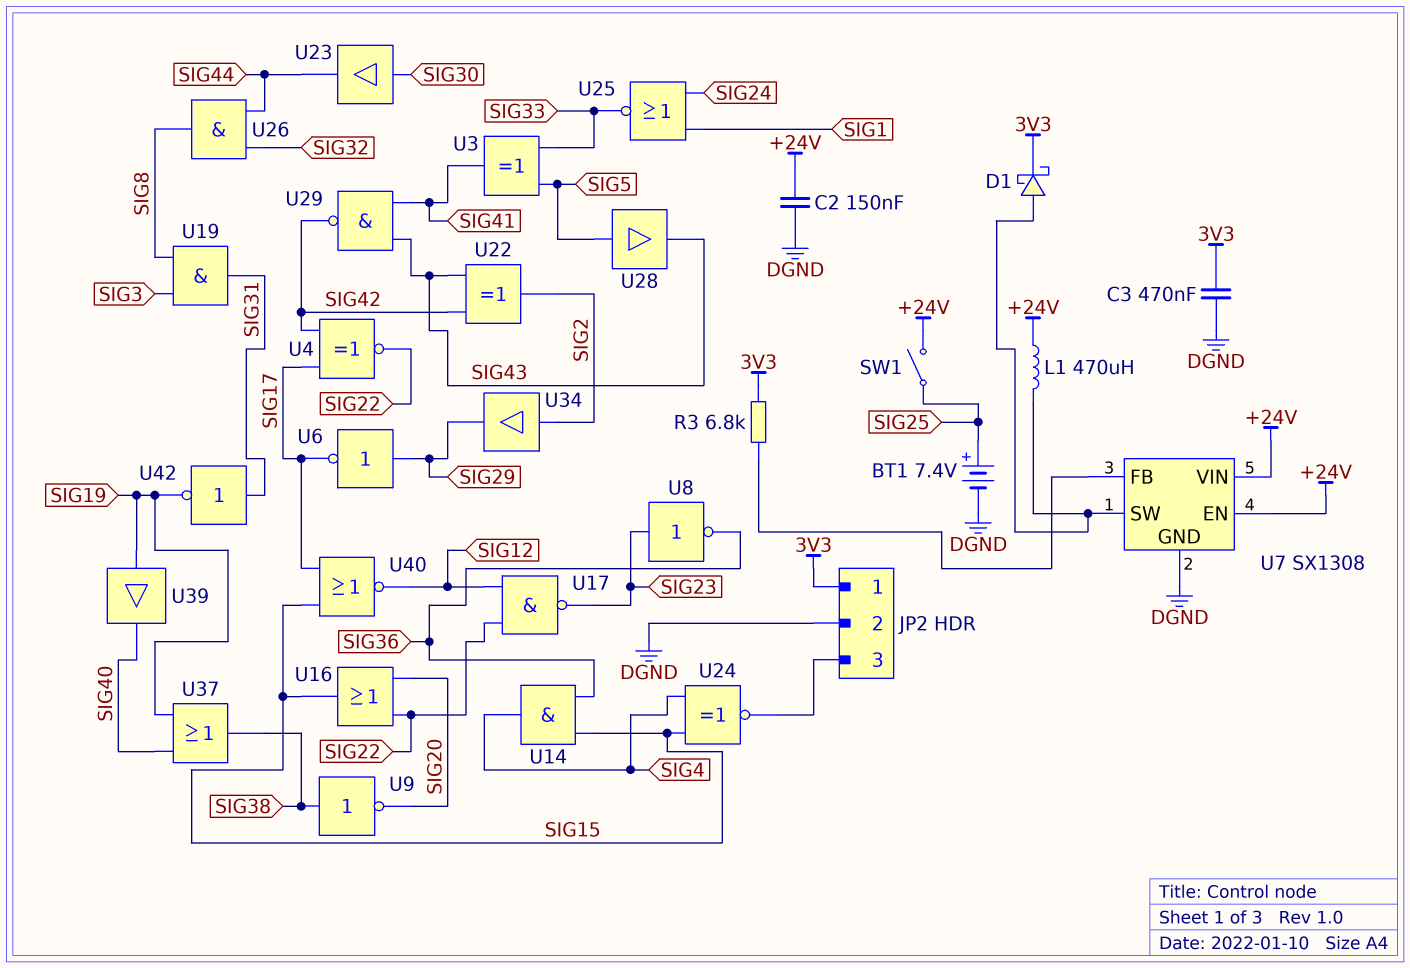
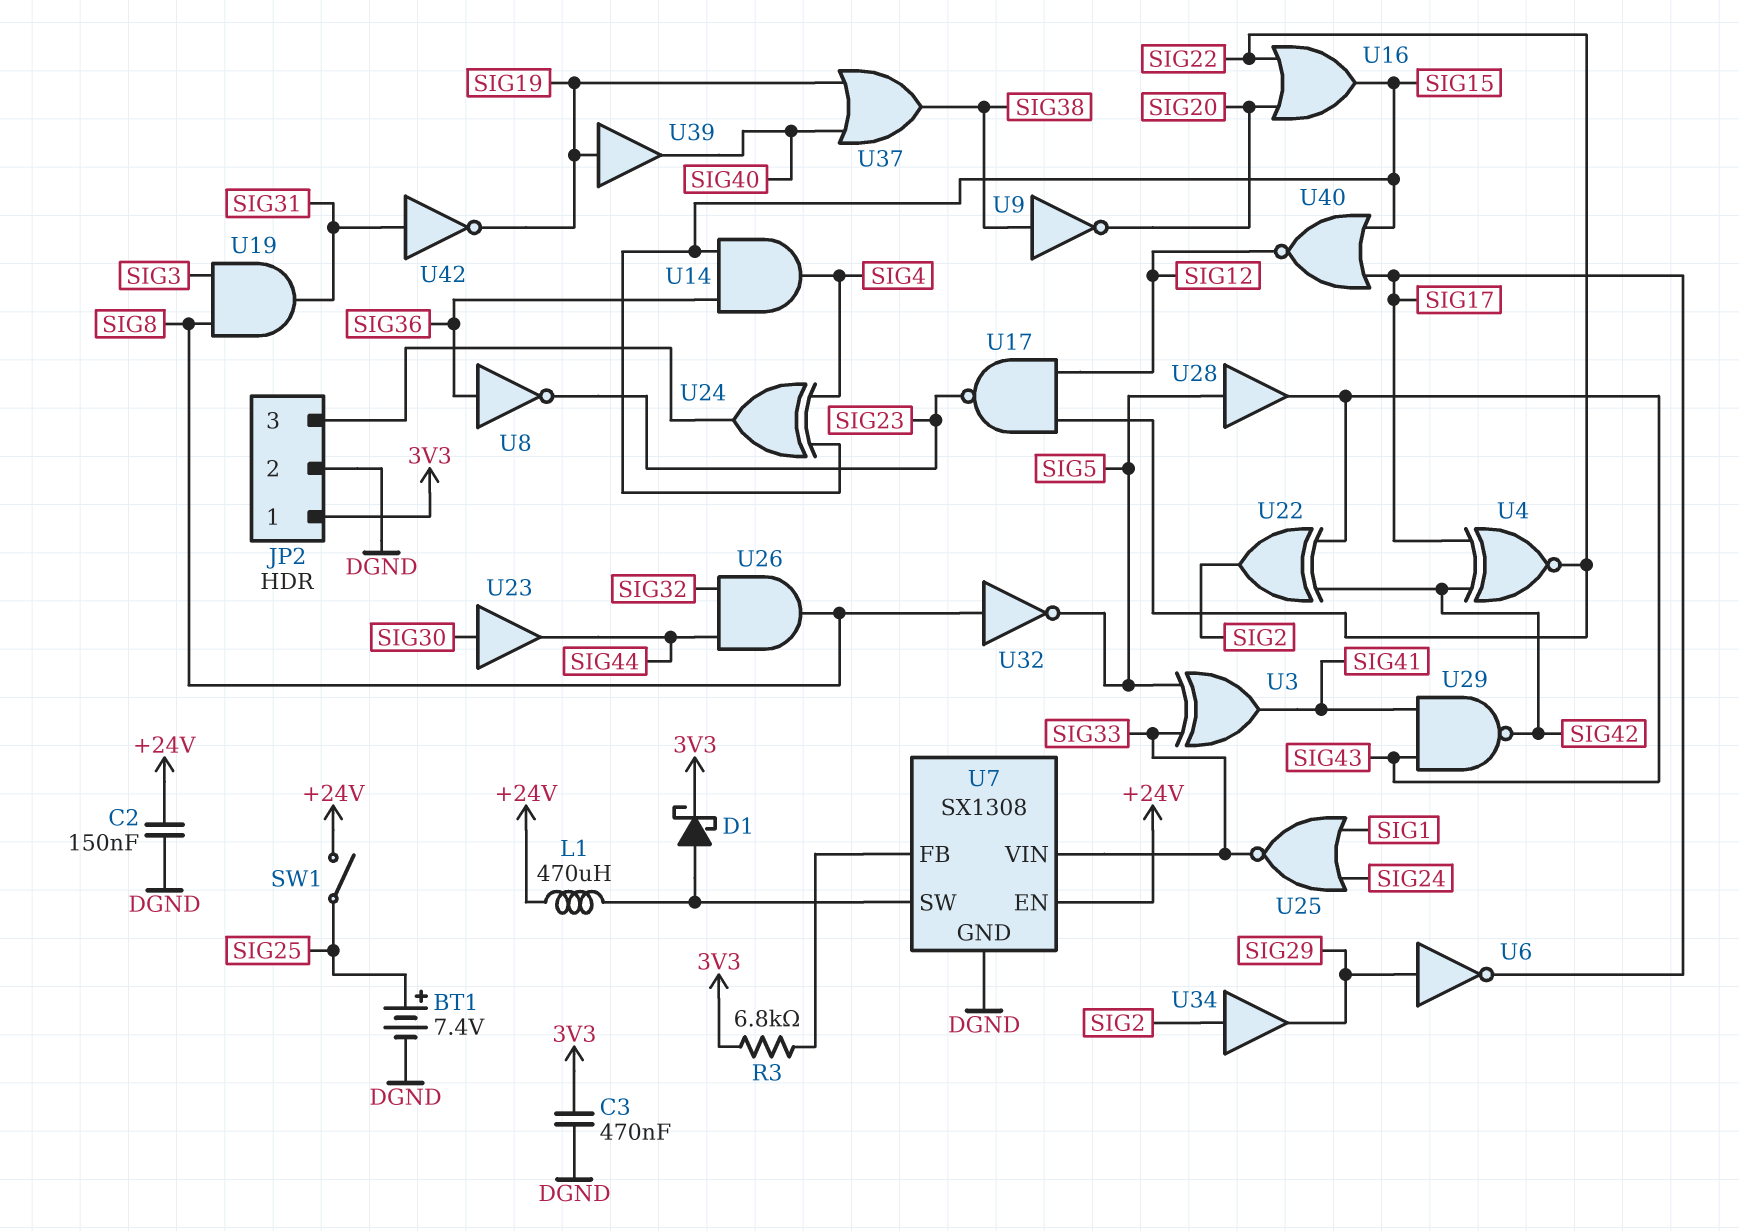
U7 pin VIN: +24V -> SIG33
U8: NOT (in SIG23, out SIG36) -> NOT (in SIG36, out SIG23)
U24: XNOR (in SIG4, in SIG15, out JP2/3) -> XOR (in SIG4, in SIG15, out JP2/3)
U32: none -> NOT (in SIG8, out SIG5)

